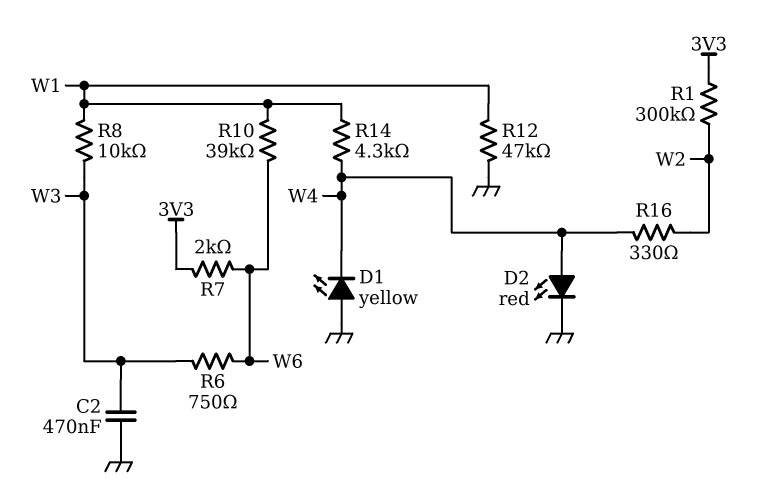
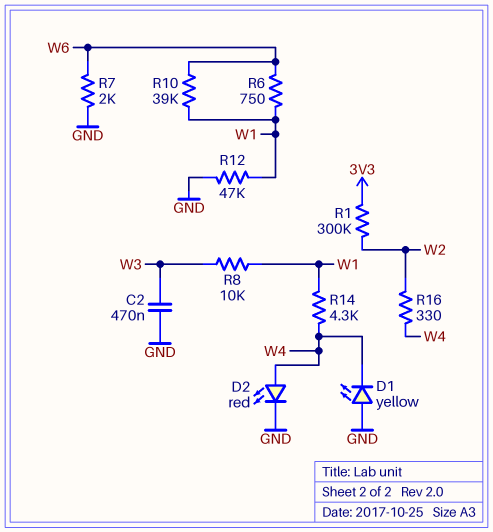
R6: 750 (W3, W6) -> 750 (W1, W6)
R7: 2k (3V3, W6) -> 2k (GND, W6)

